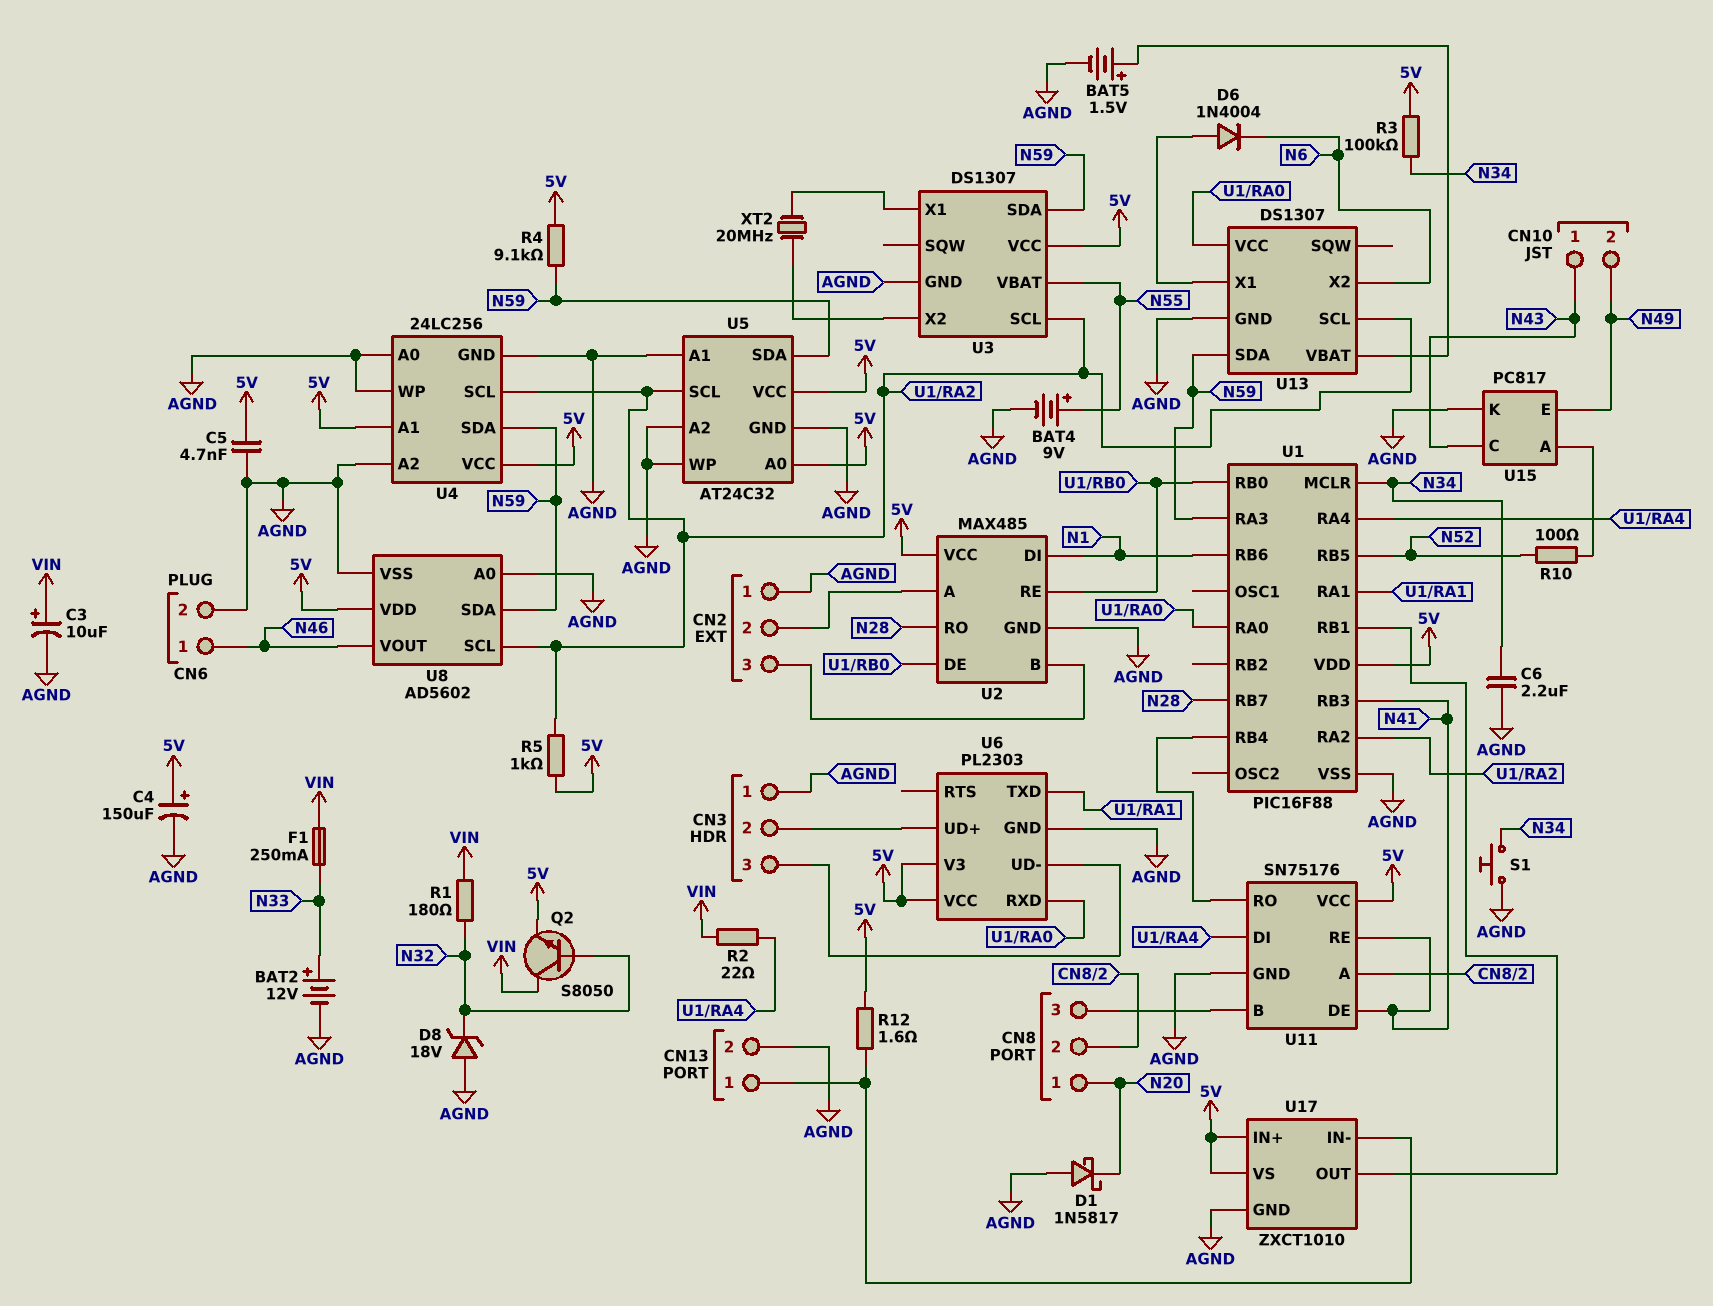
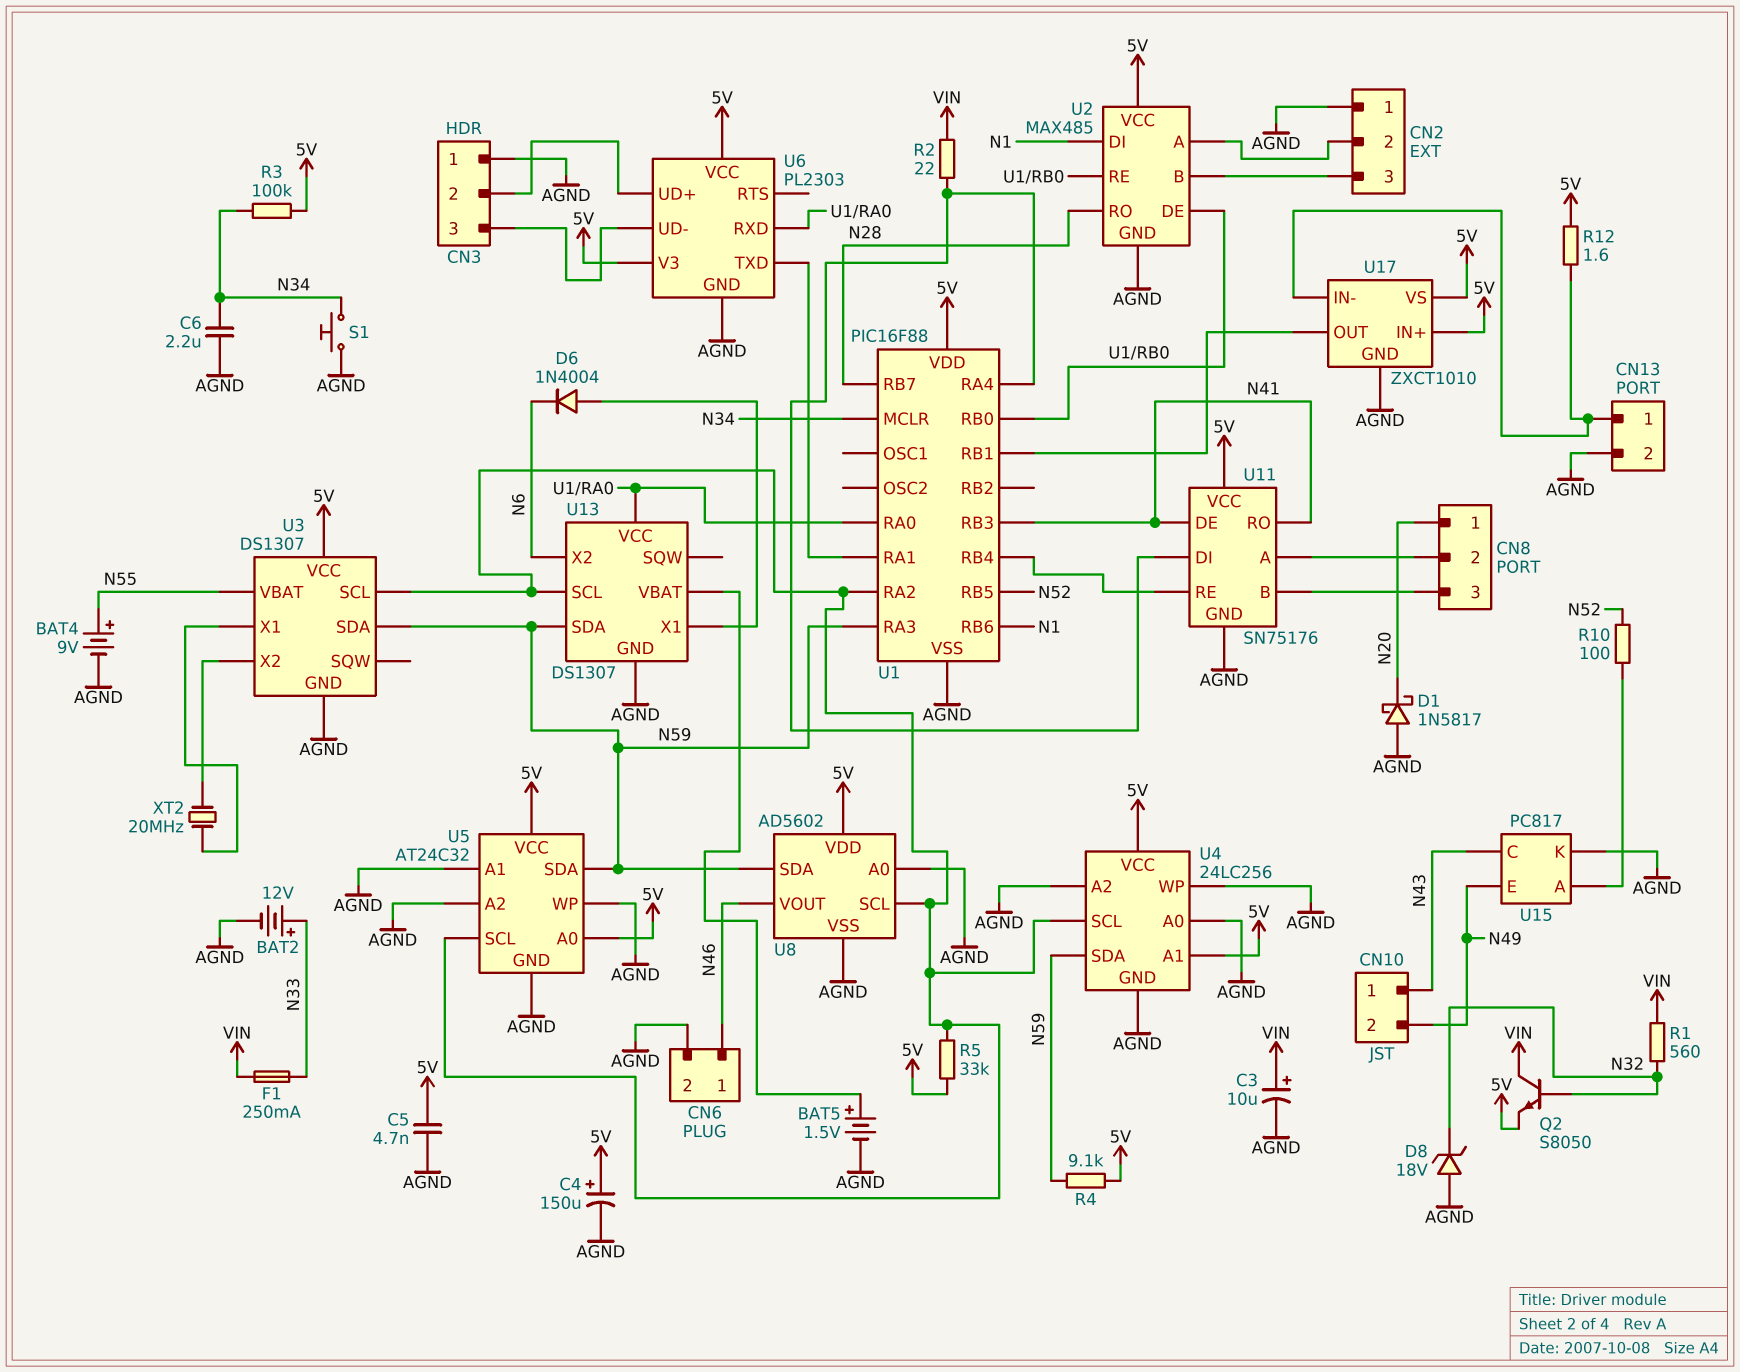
R1: 180 (N32, VIN) -> 560 (N32, VIN)
R5: 1k (5V, U1/RA2) -> 33k (5V, U1/RA2)
U11 pin RE: N41 -> U1/RB4
U11 pin RO: U1/RB4 -> N41

